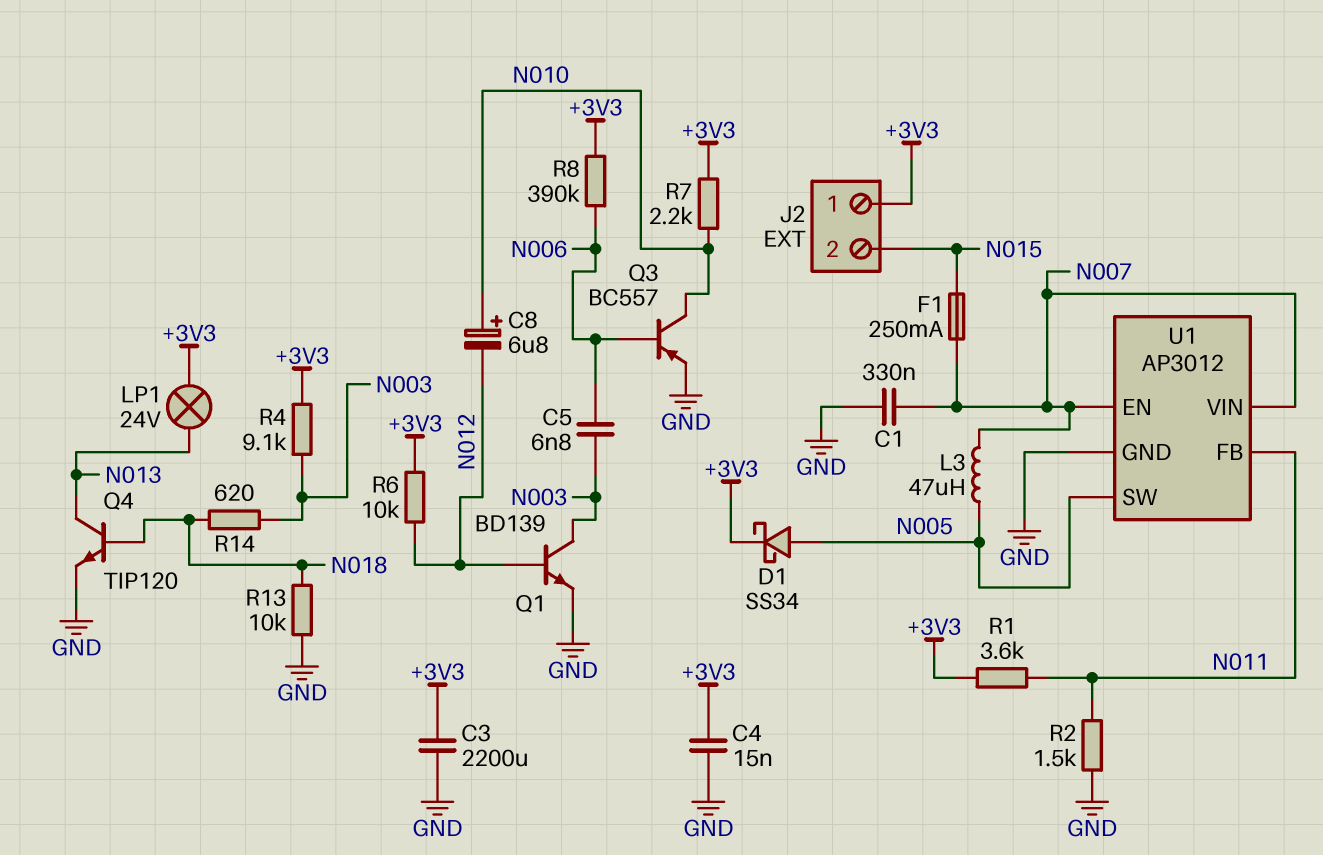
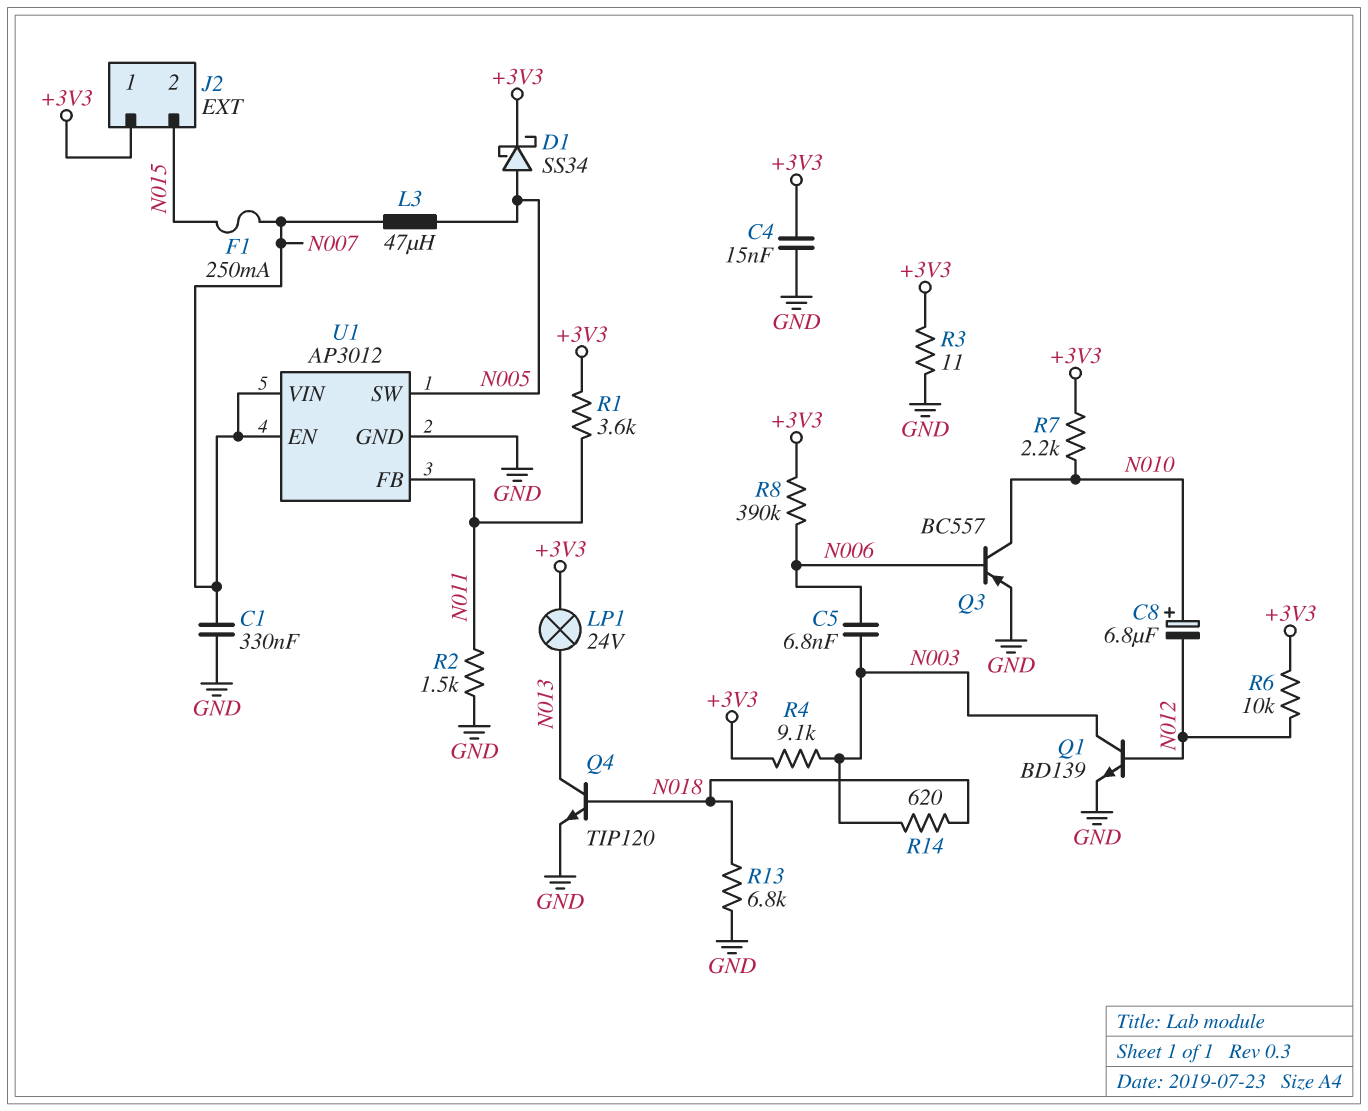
C3: 2200uF (+3V3, GND) -> none
R3: none -> 11 (+3V3, GND)
R13: 10k (GND, N018) -> 6.8k (GND, N018)

